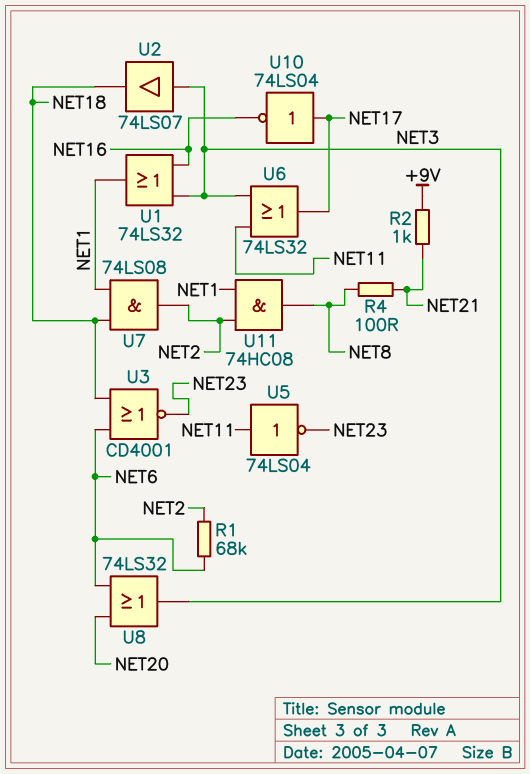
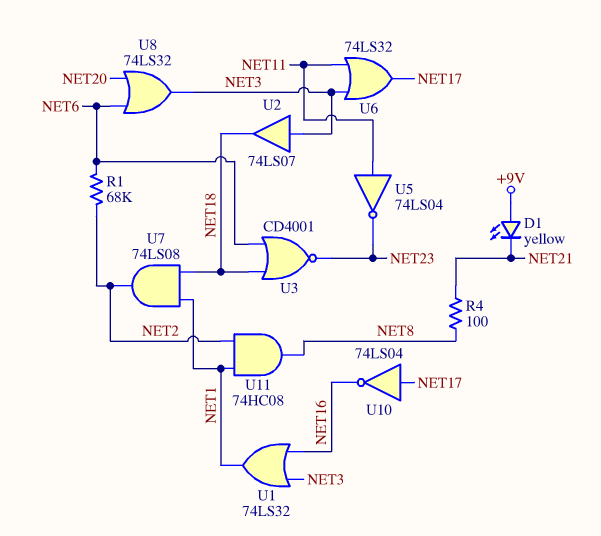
D1: none -> LED yellow (A +9V, K NET21)
R2: 1k (+9V, NET21) -> none

